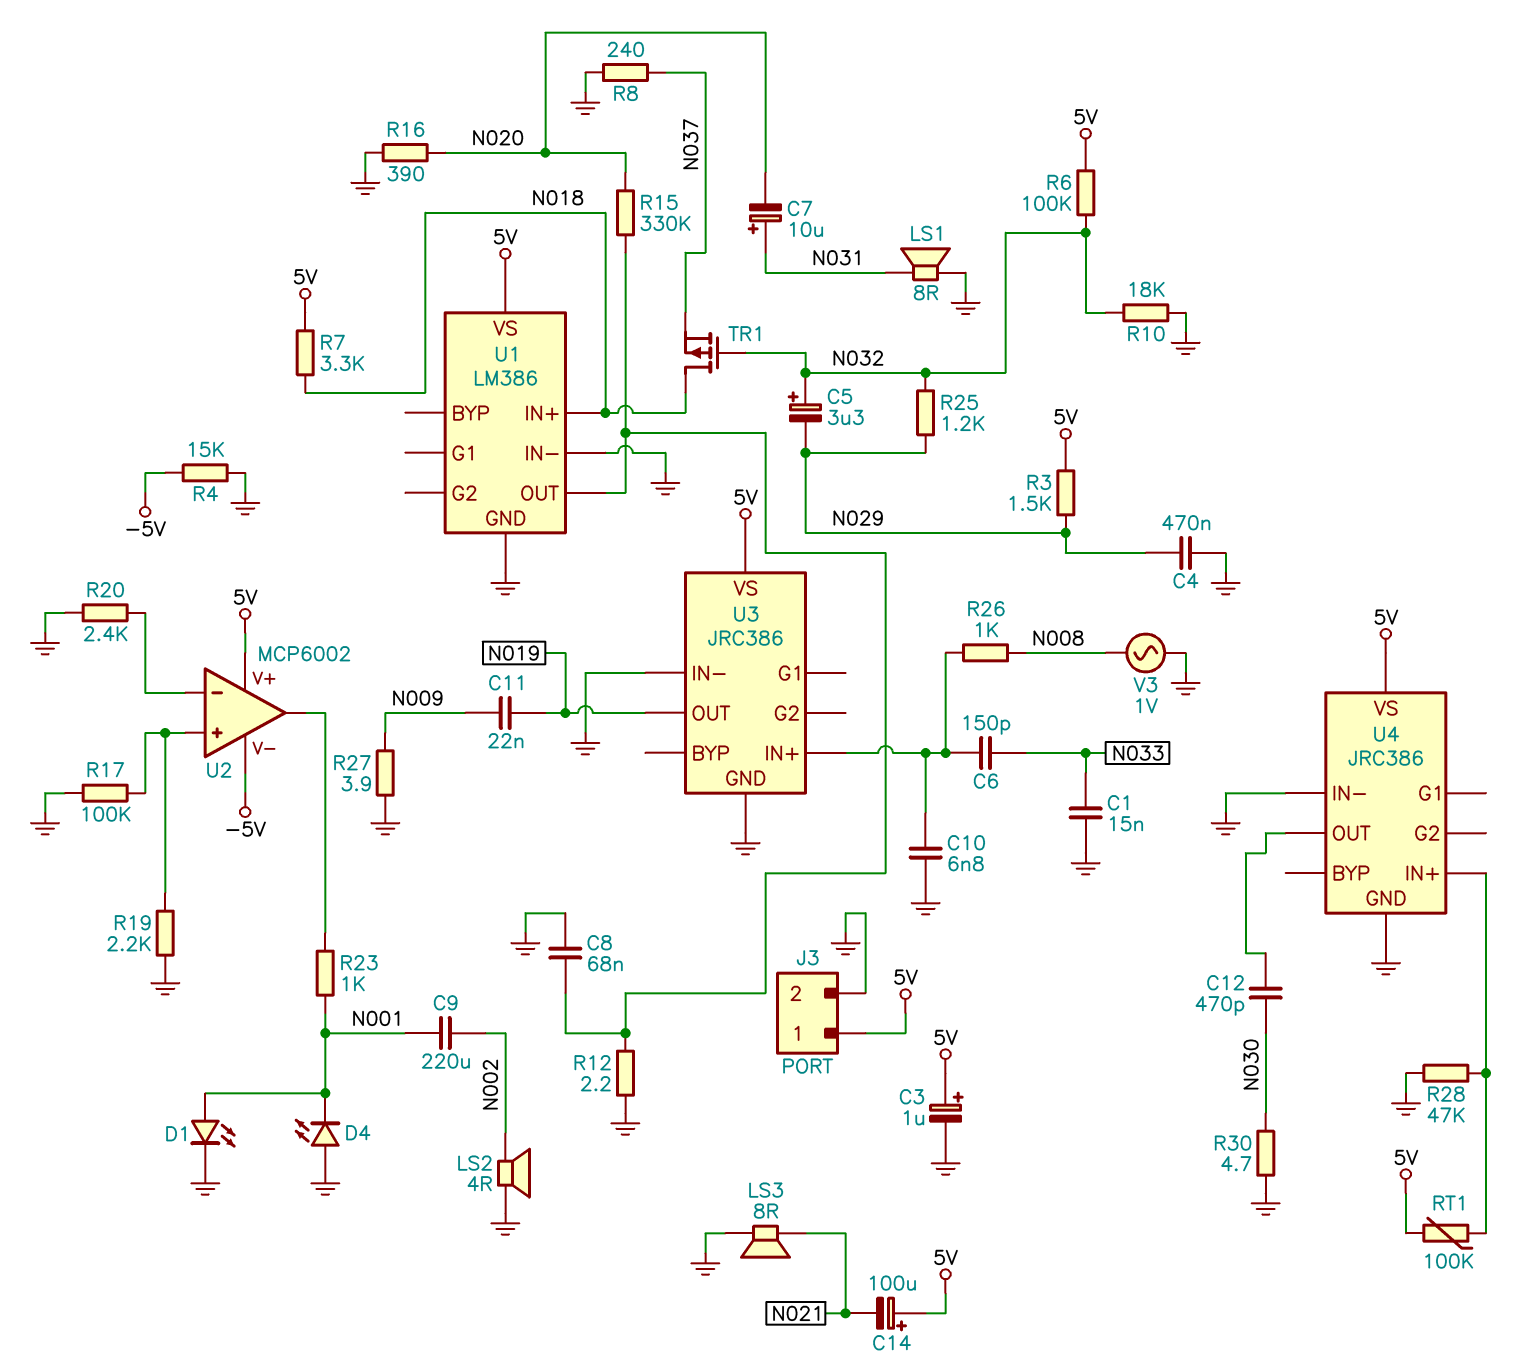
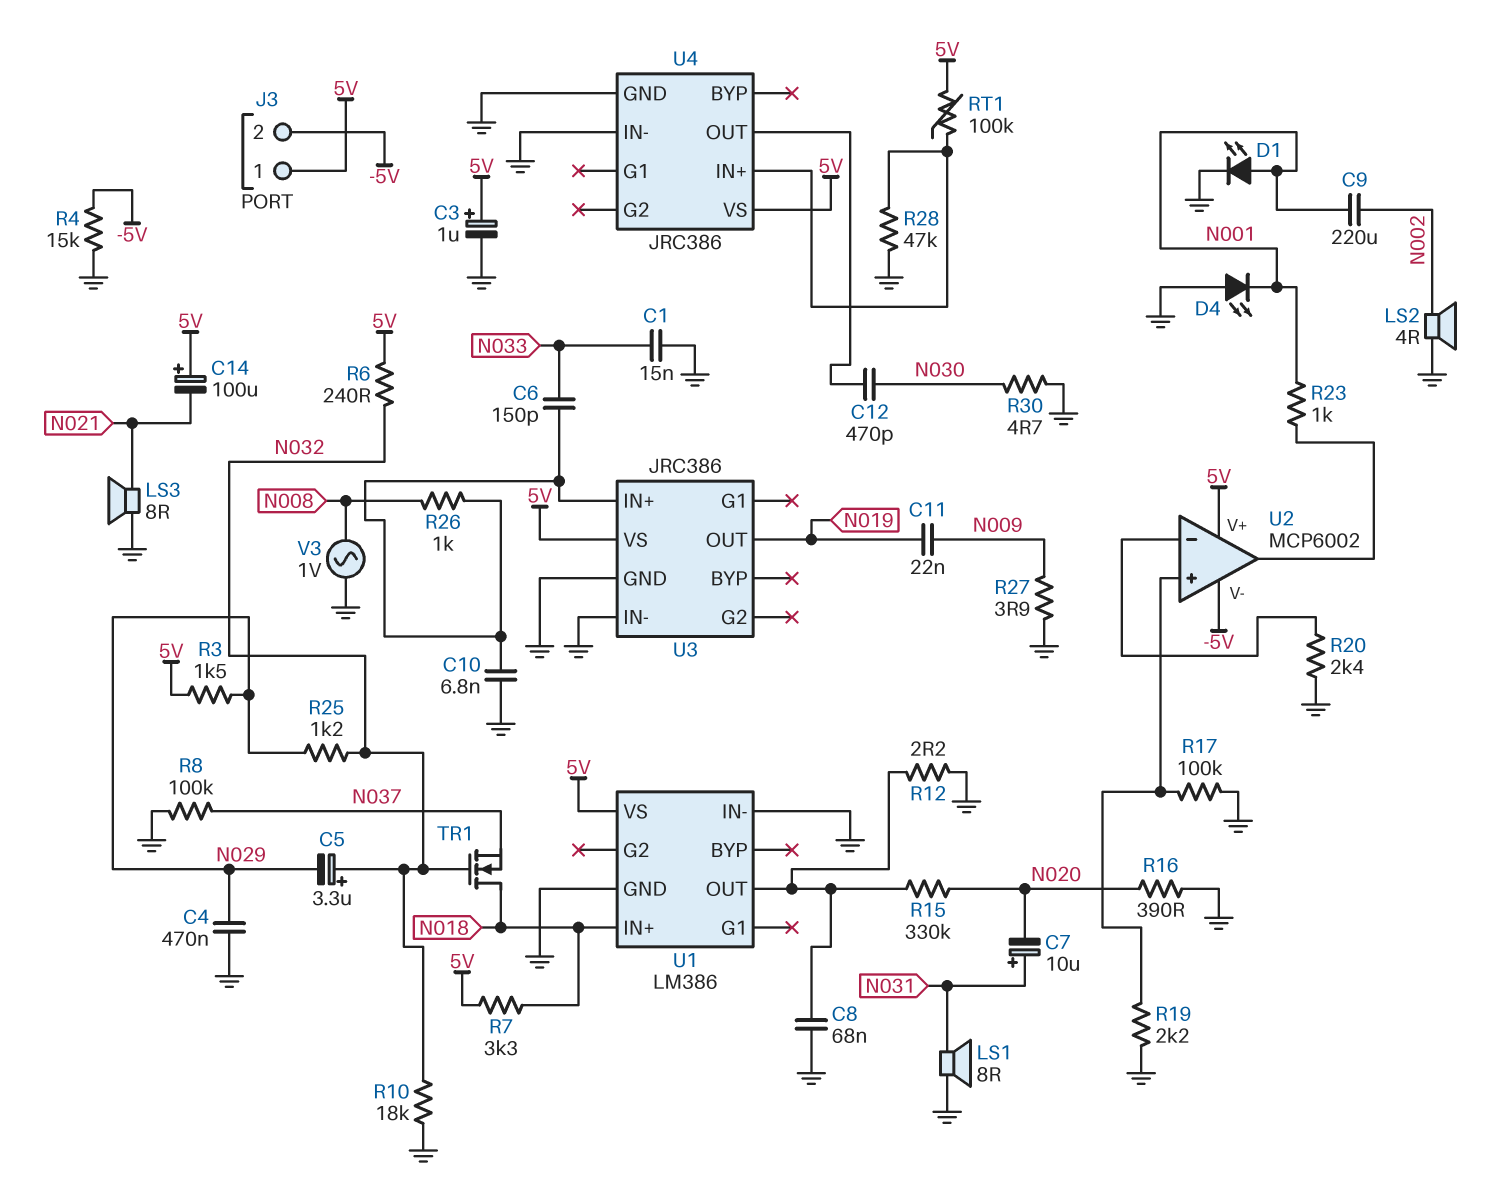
J3 pin 2: GND -> -5V
R6: 100k (5V, N032) -> 240 (5V, N032)
R8: 240 (GND, N037) -> 100k (GND, N037)
TR1: PMOS (G N032, D N018, S N037) -> NMOS (G N032, D N018, S N037)

